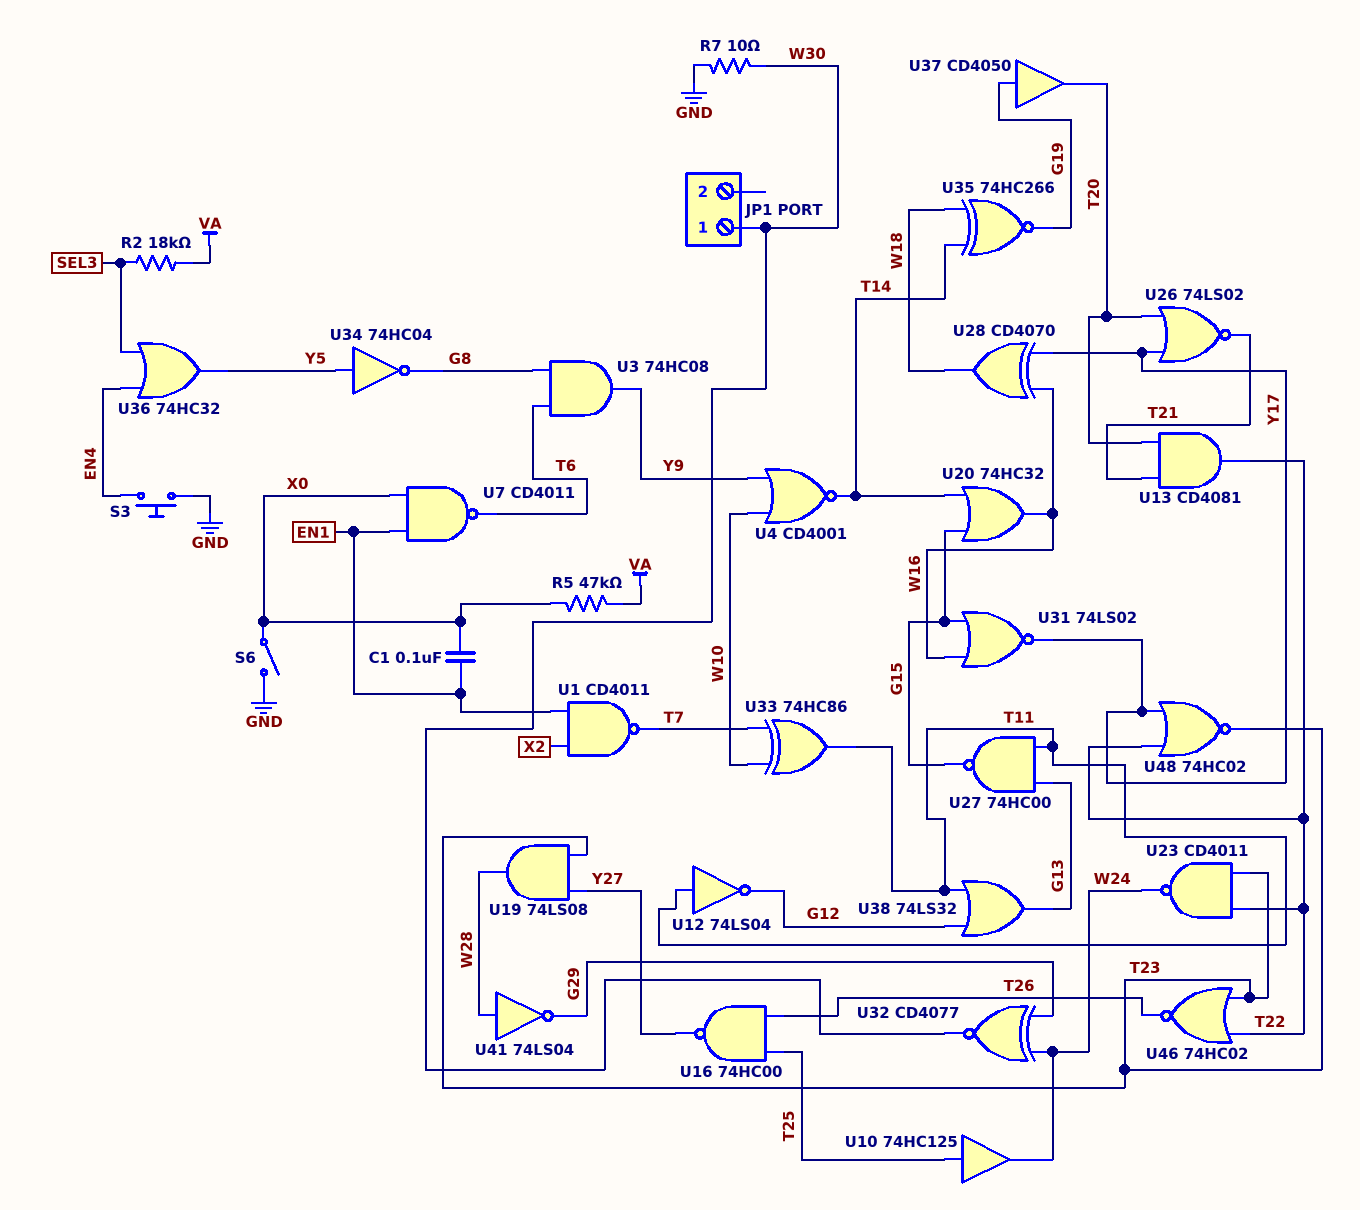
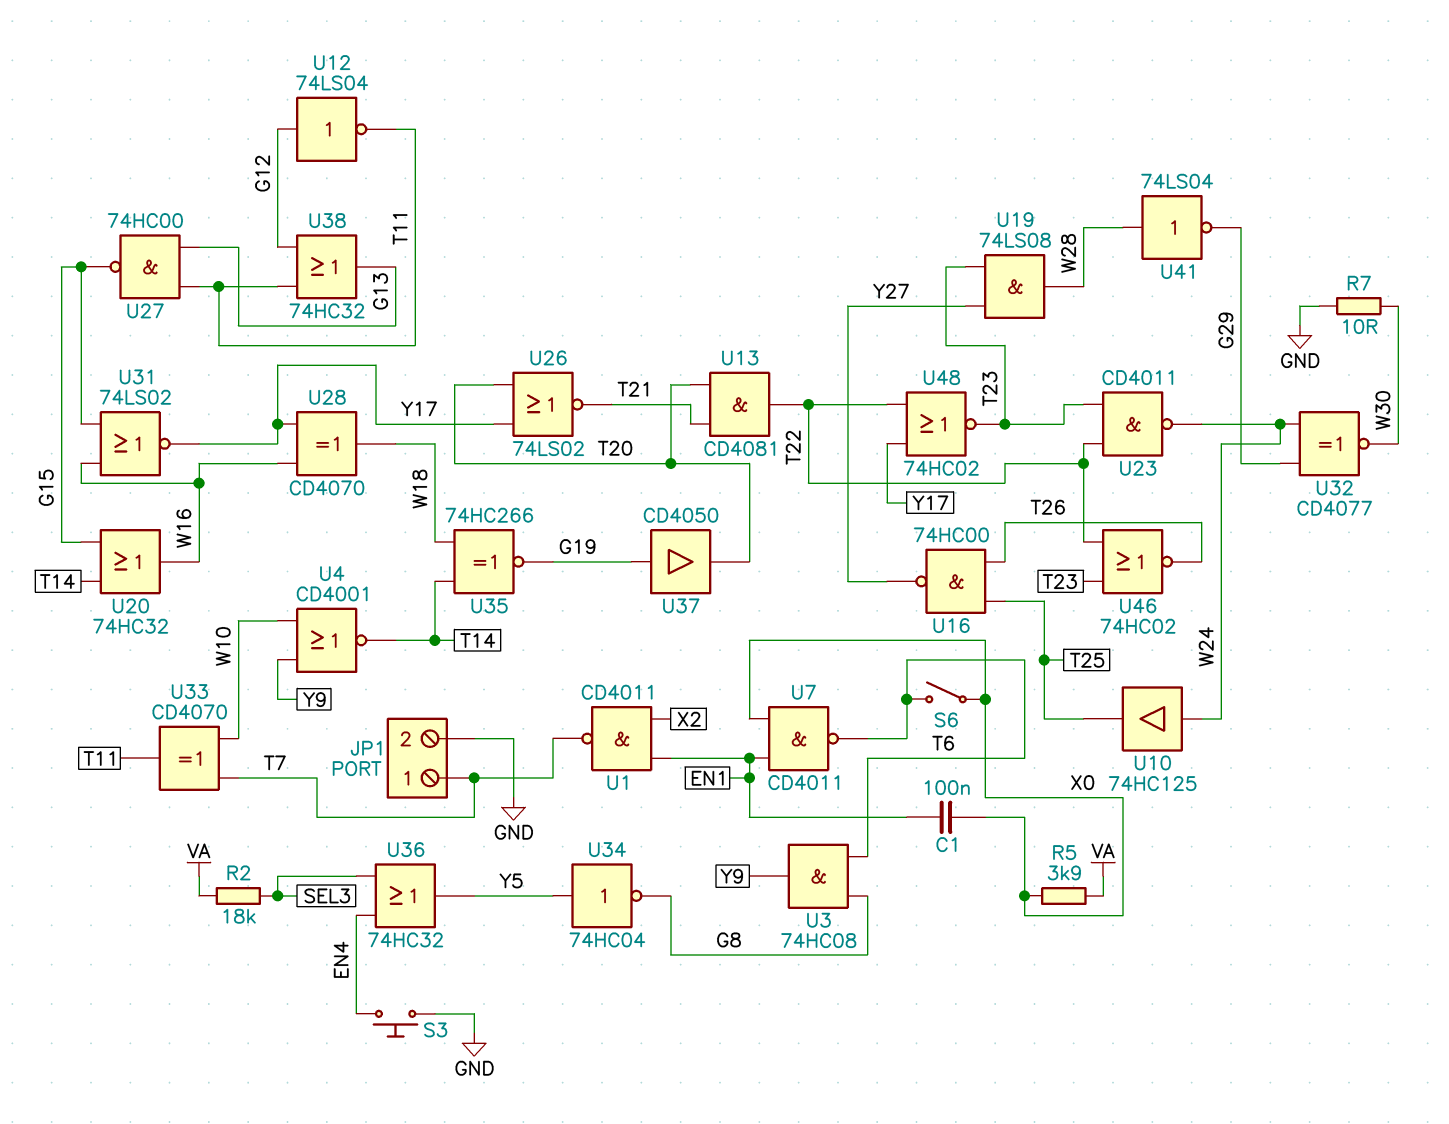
JP1 pin 1: W30 -> T7
JP1 pin 2: none -> GND
R5: 47k (VA, X0) -> 3.9k (VA, X0)
S6: switch (GND, X0) -> switch (T6, X0)
U10: buffer 74HC125 (in T25, out W24) -> buffer 74HC125 (in W24, out T25)
U12: NOT 74LS04 (in T11, out G12) -> NOT 74LS04 (in G12, out T11)
U33: XOR 74HC86 (in T7, in W10, out T11) -> XOR CD4070 (in T7, in W10, out T11)
U38: OR 74LS32 (in G12, in T11, out G13) -> OR 74HC32 (in G12, in T11, out G13)

